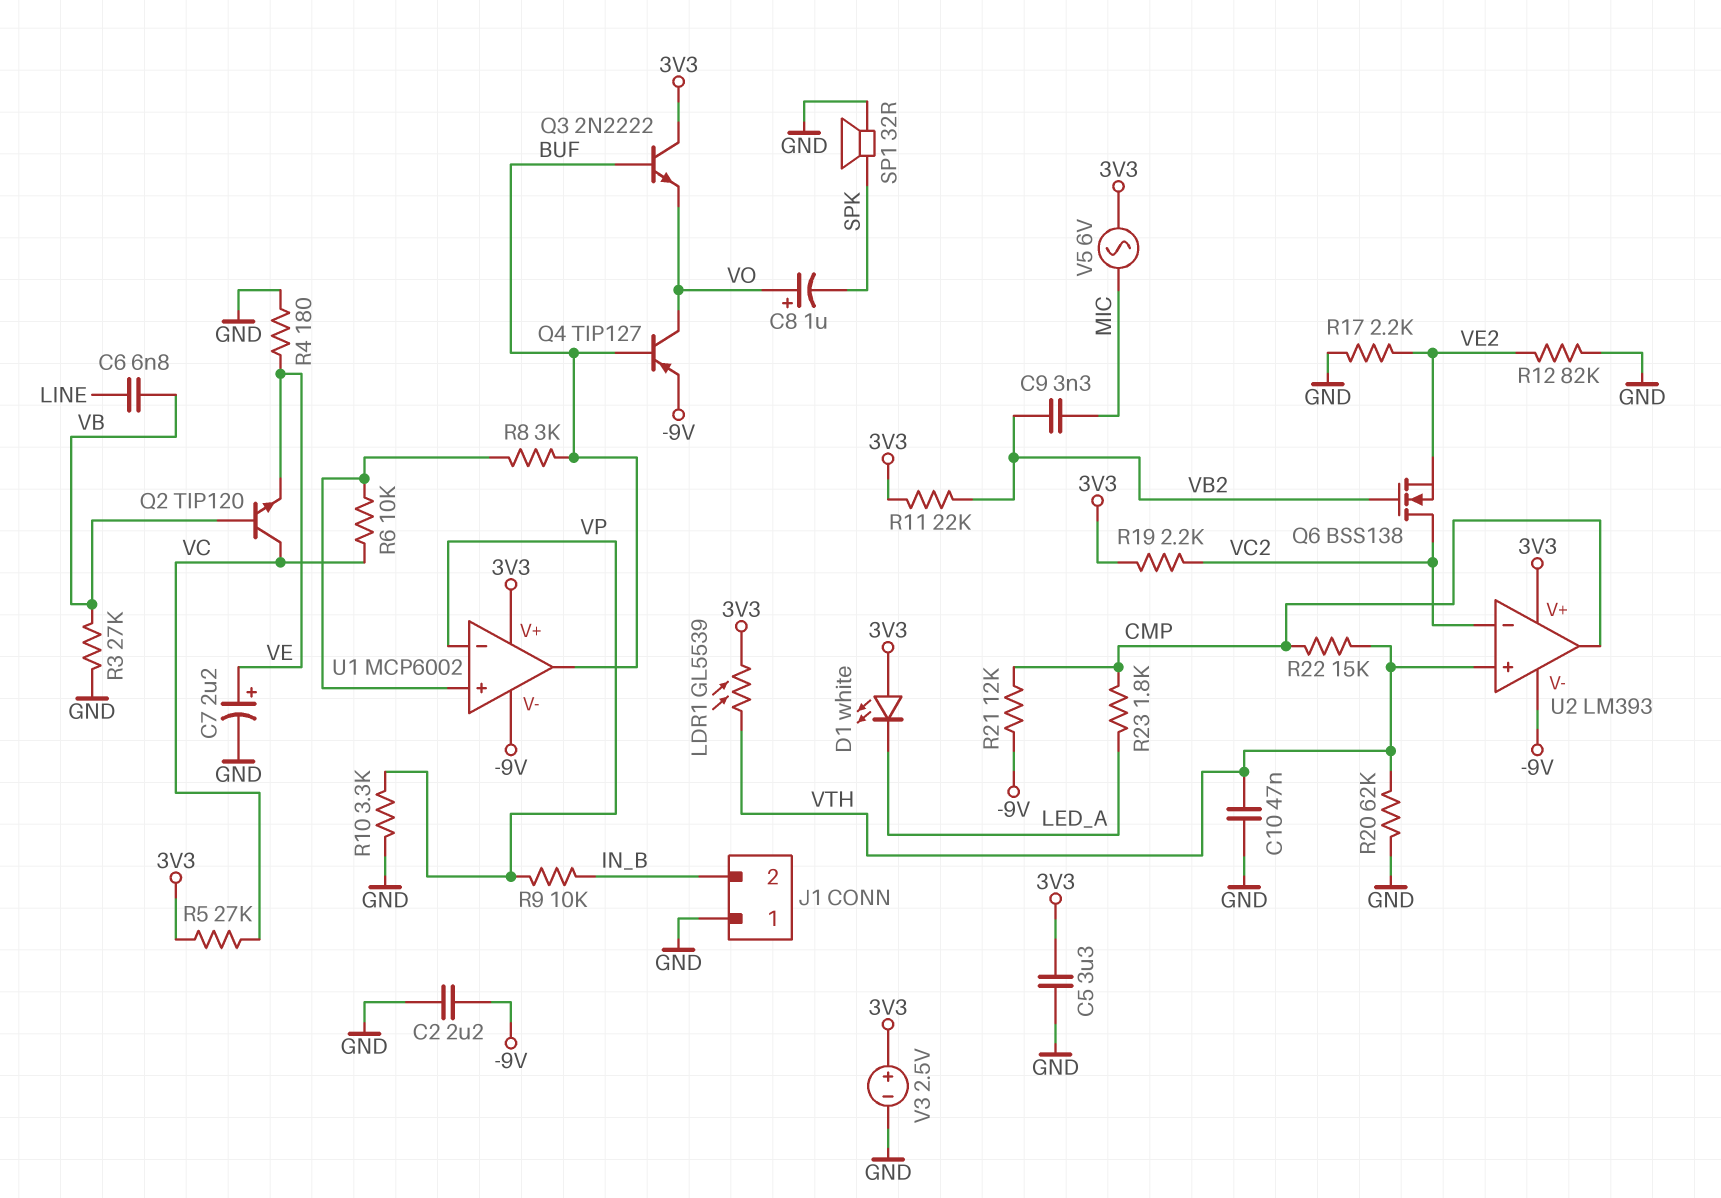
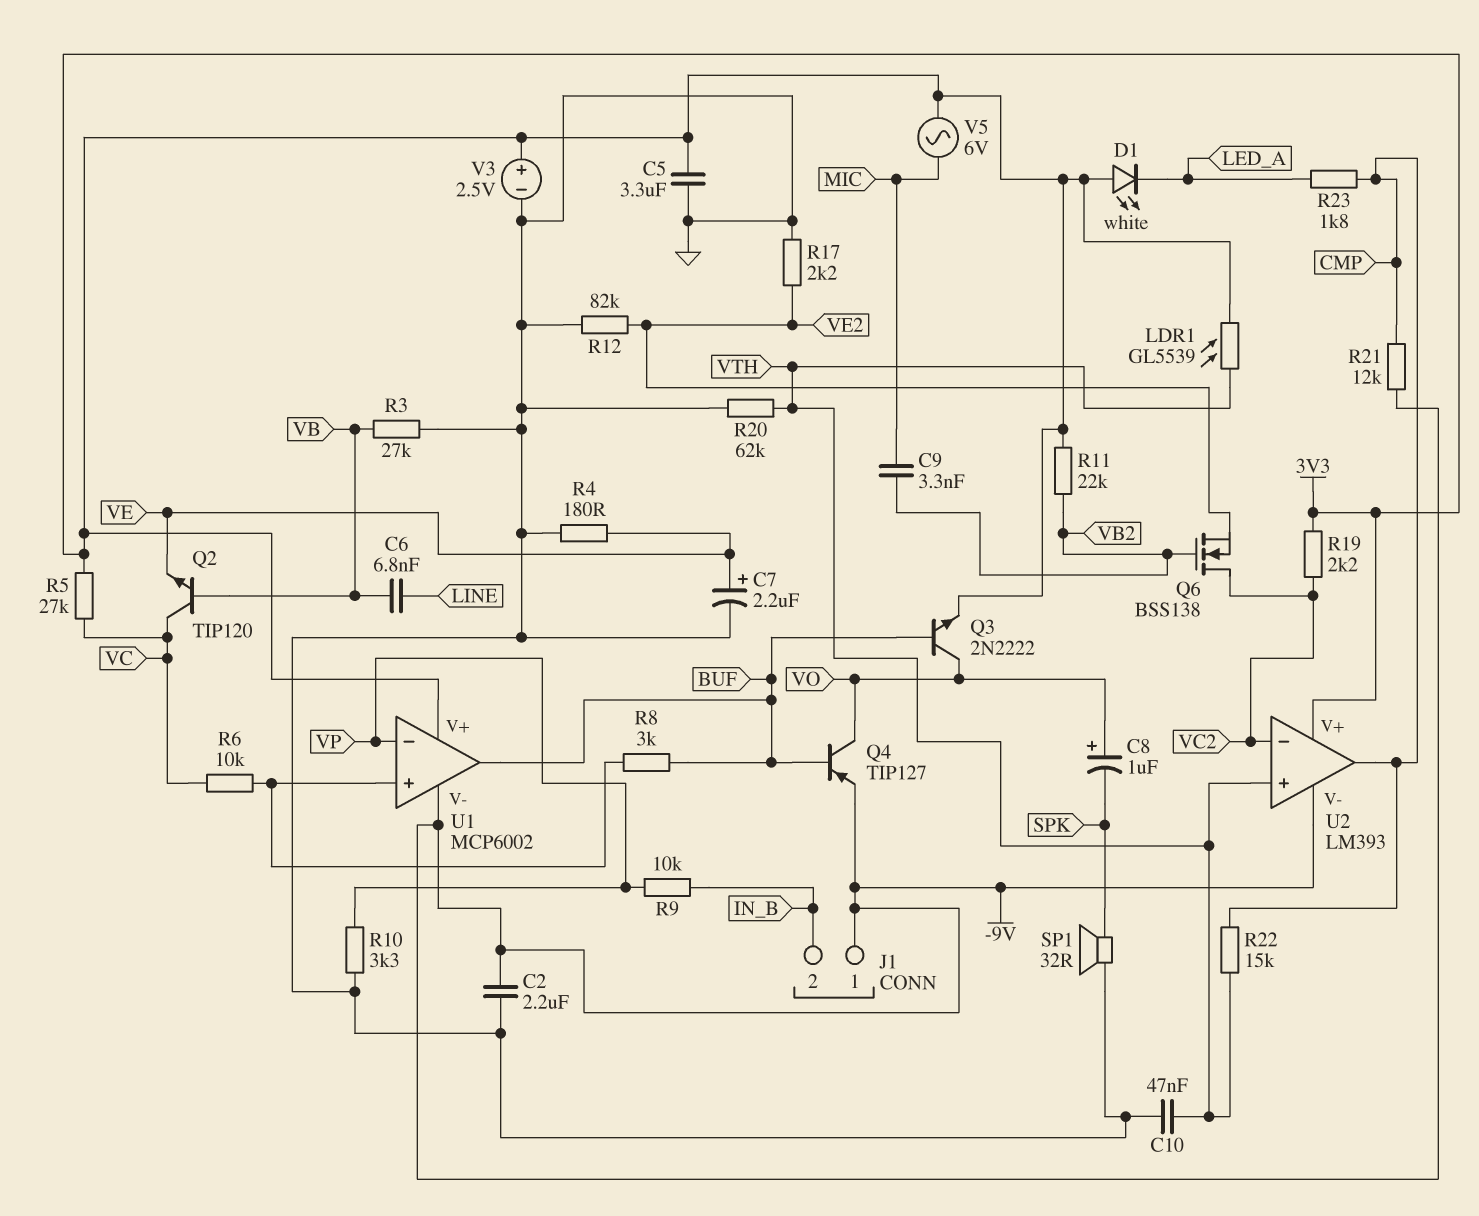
J1 pin 1: GND -> -9V
Q3: NPN 2N2222 (B BUF, C 3V3, E VO) -> NPN 2N2222 (B BUF, C VO, E 3V3)

